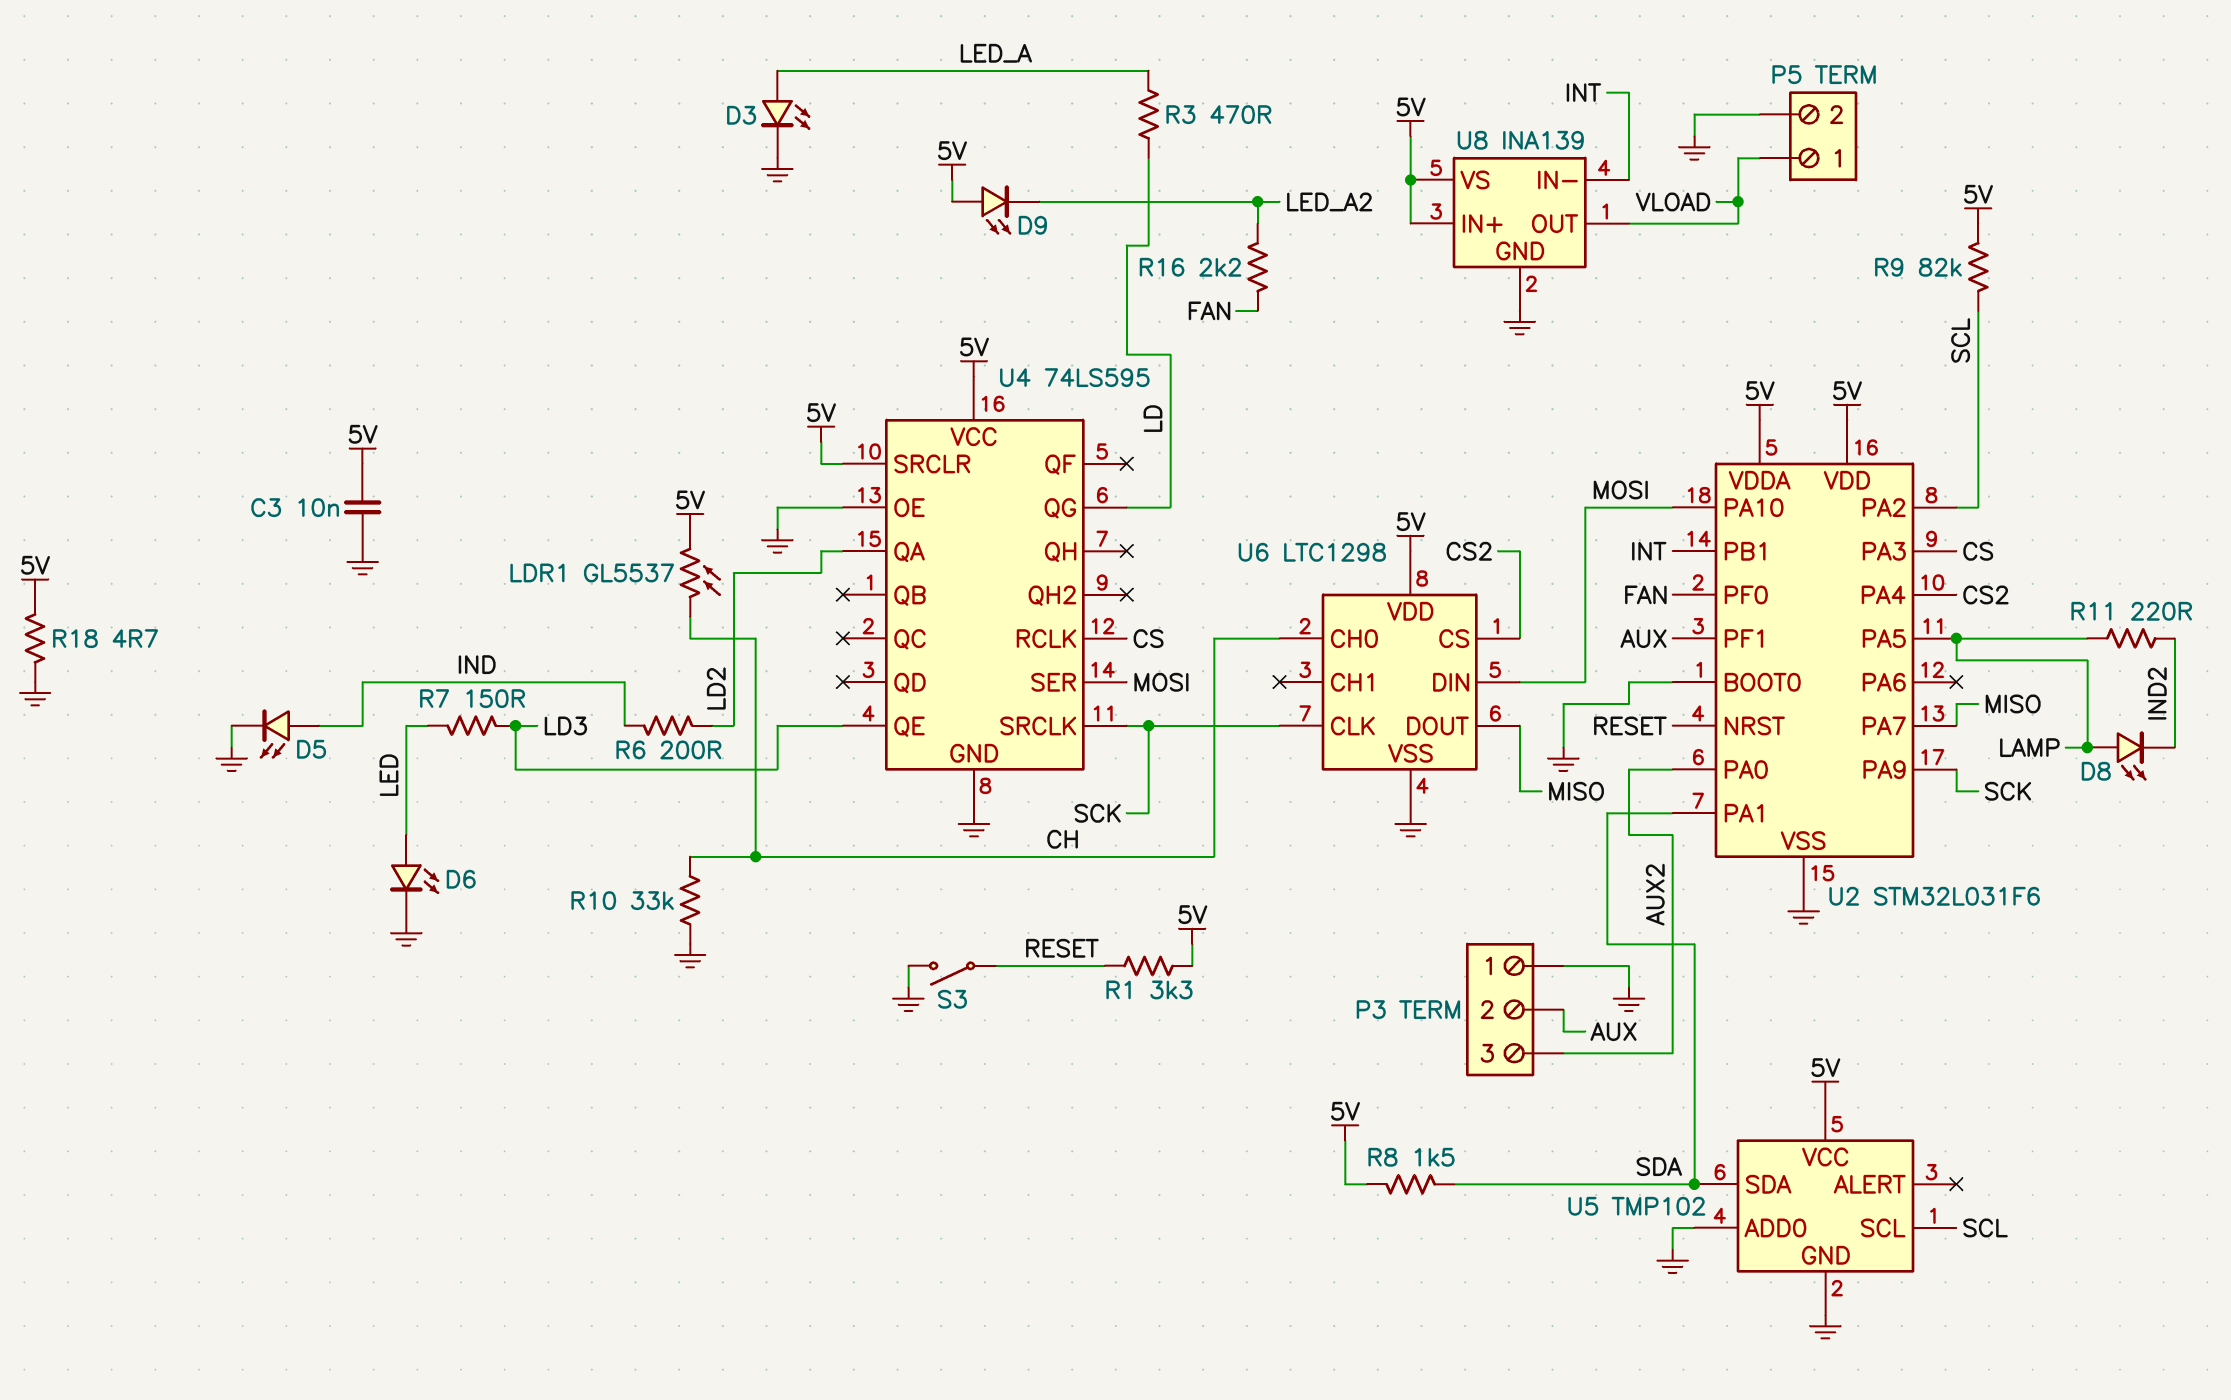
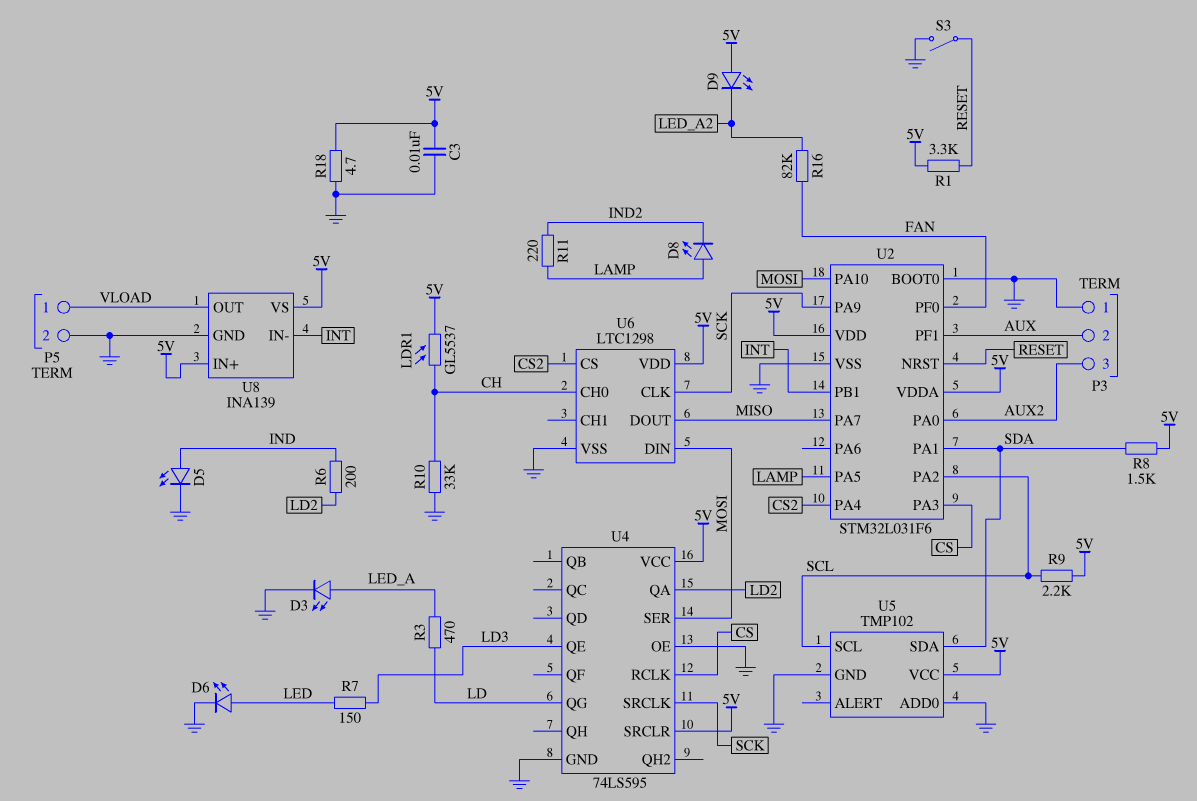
R9: 82k (5V, SCL) -> 2.2k (5V, SCL)
R16: 2.2k (FAN, LED_A2) -> 82k (FAN, LED_A2)

